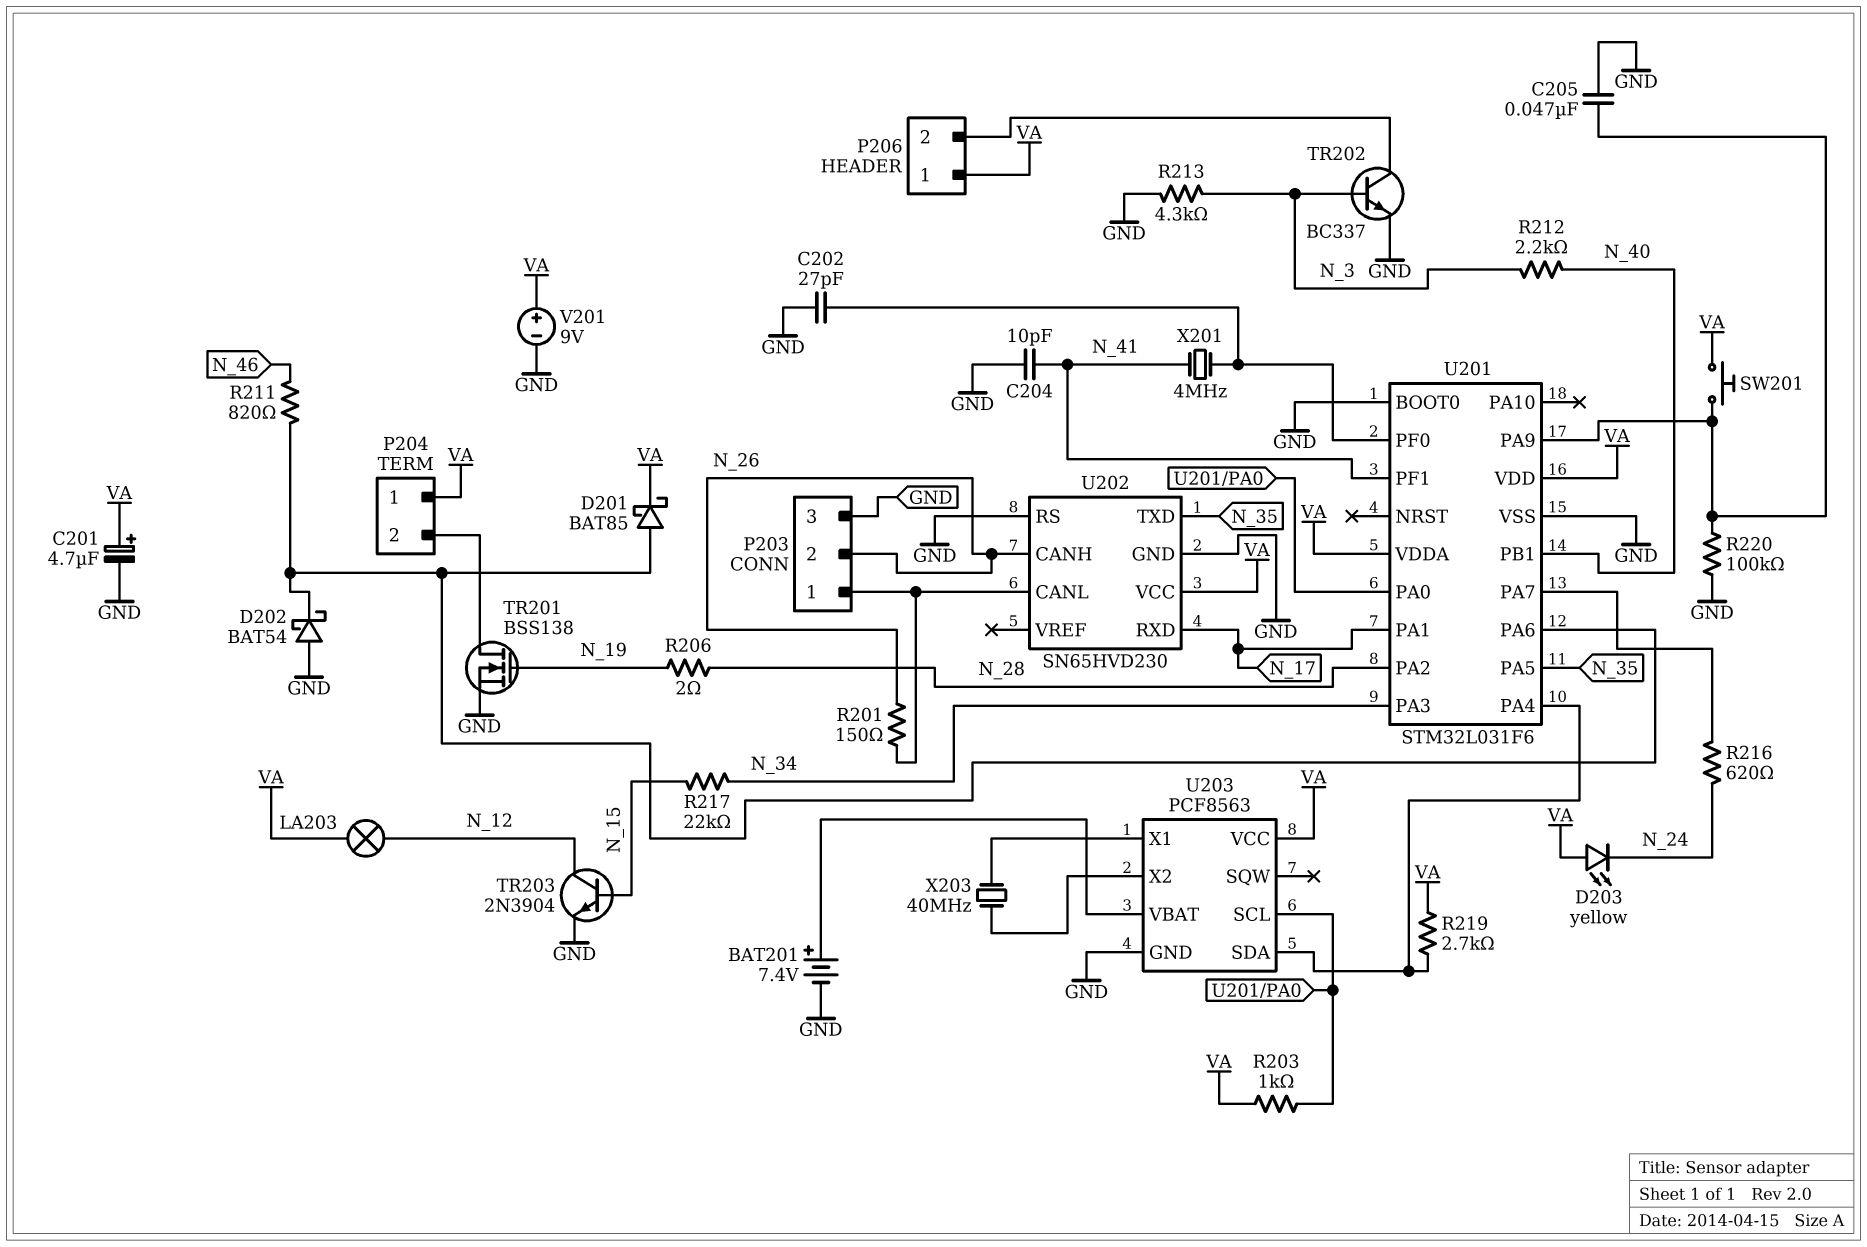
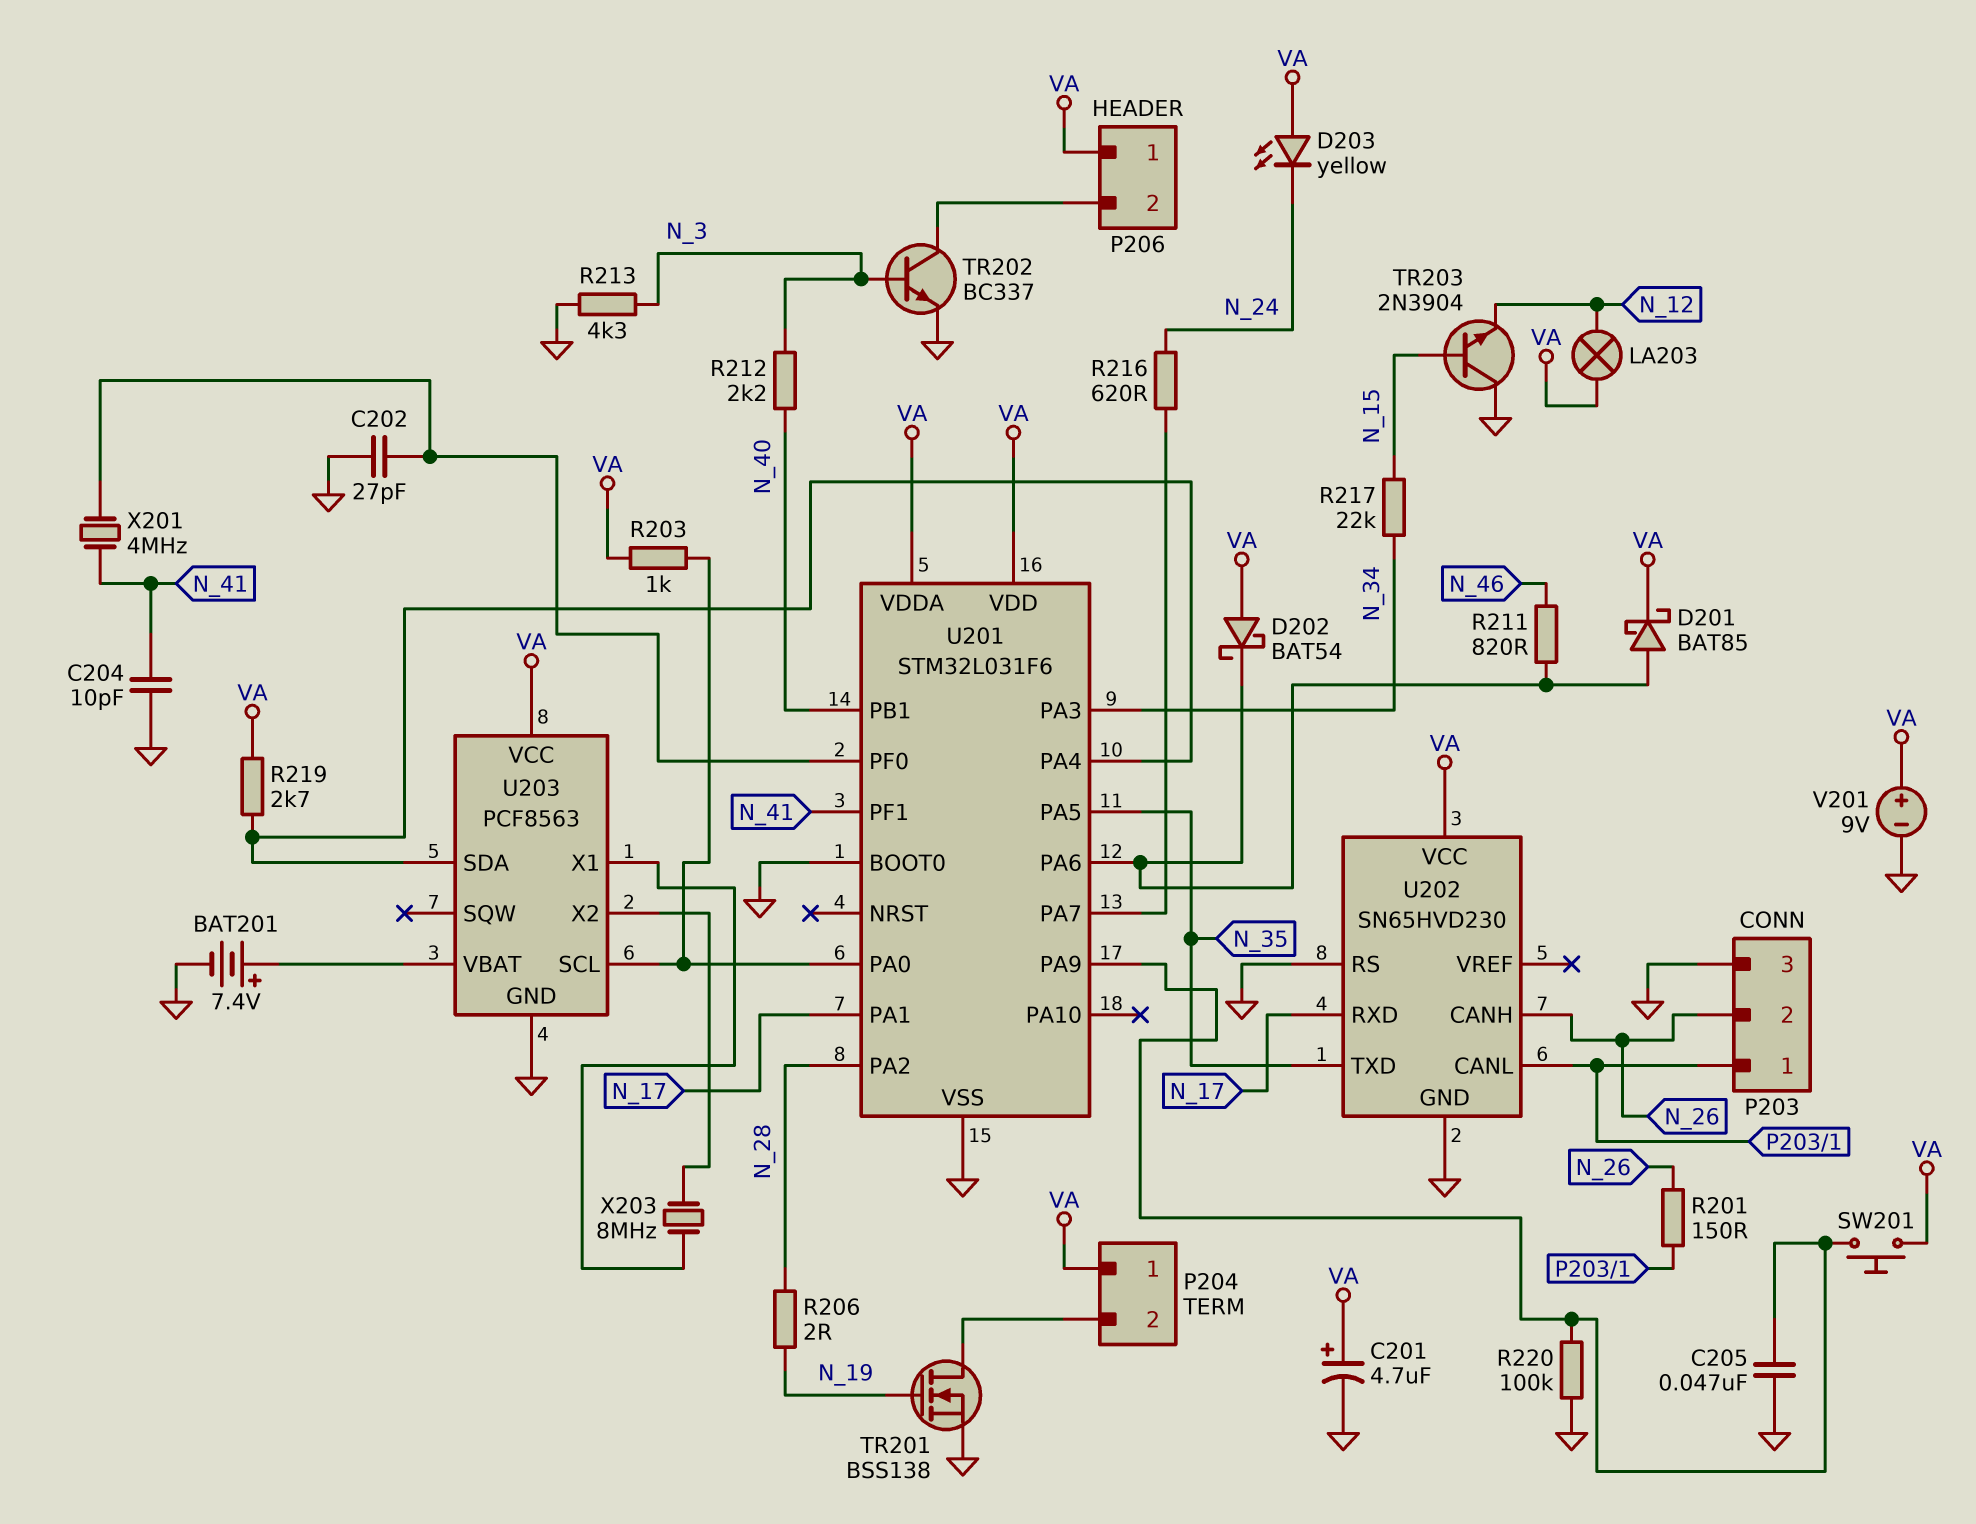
D202: schottky BAT54 (A GND, K U201/PA6) -> schottky BAT54 (A VA, K U201/PA6)
TR203: NPN 2N3904 (B N_15, C N_12, E GND) -> NPN 2N3904 (B N_15, C GND, E N_12)
X203: 40MHz (U203/X1, U203/X2) -> 8MHz (U203/X1, U203/X2)

